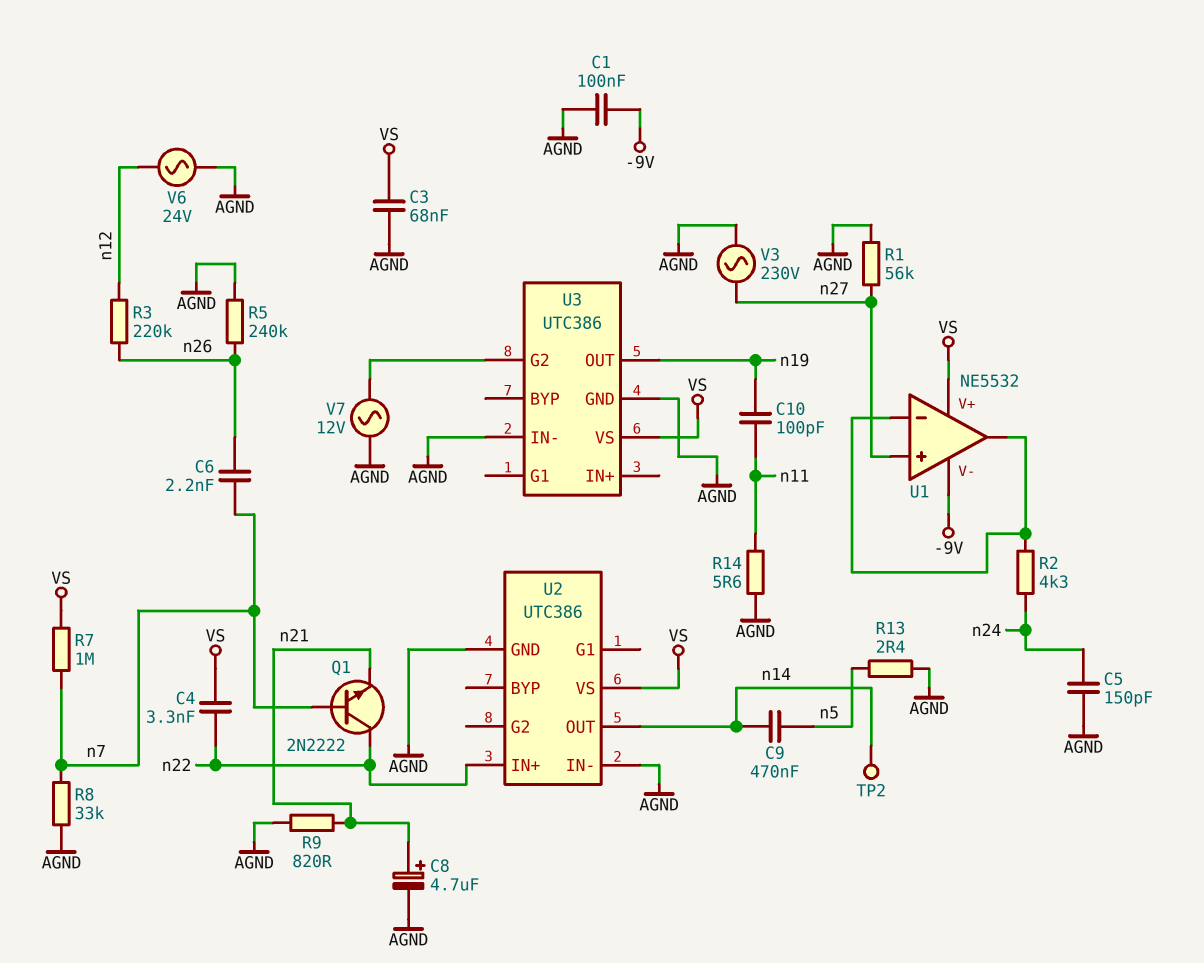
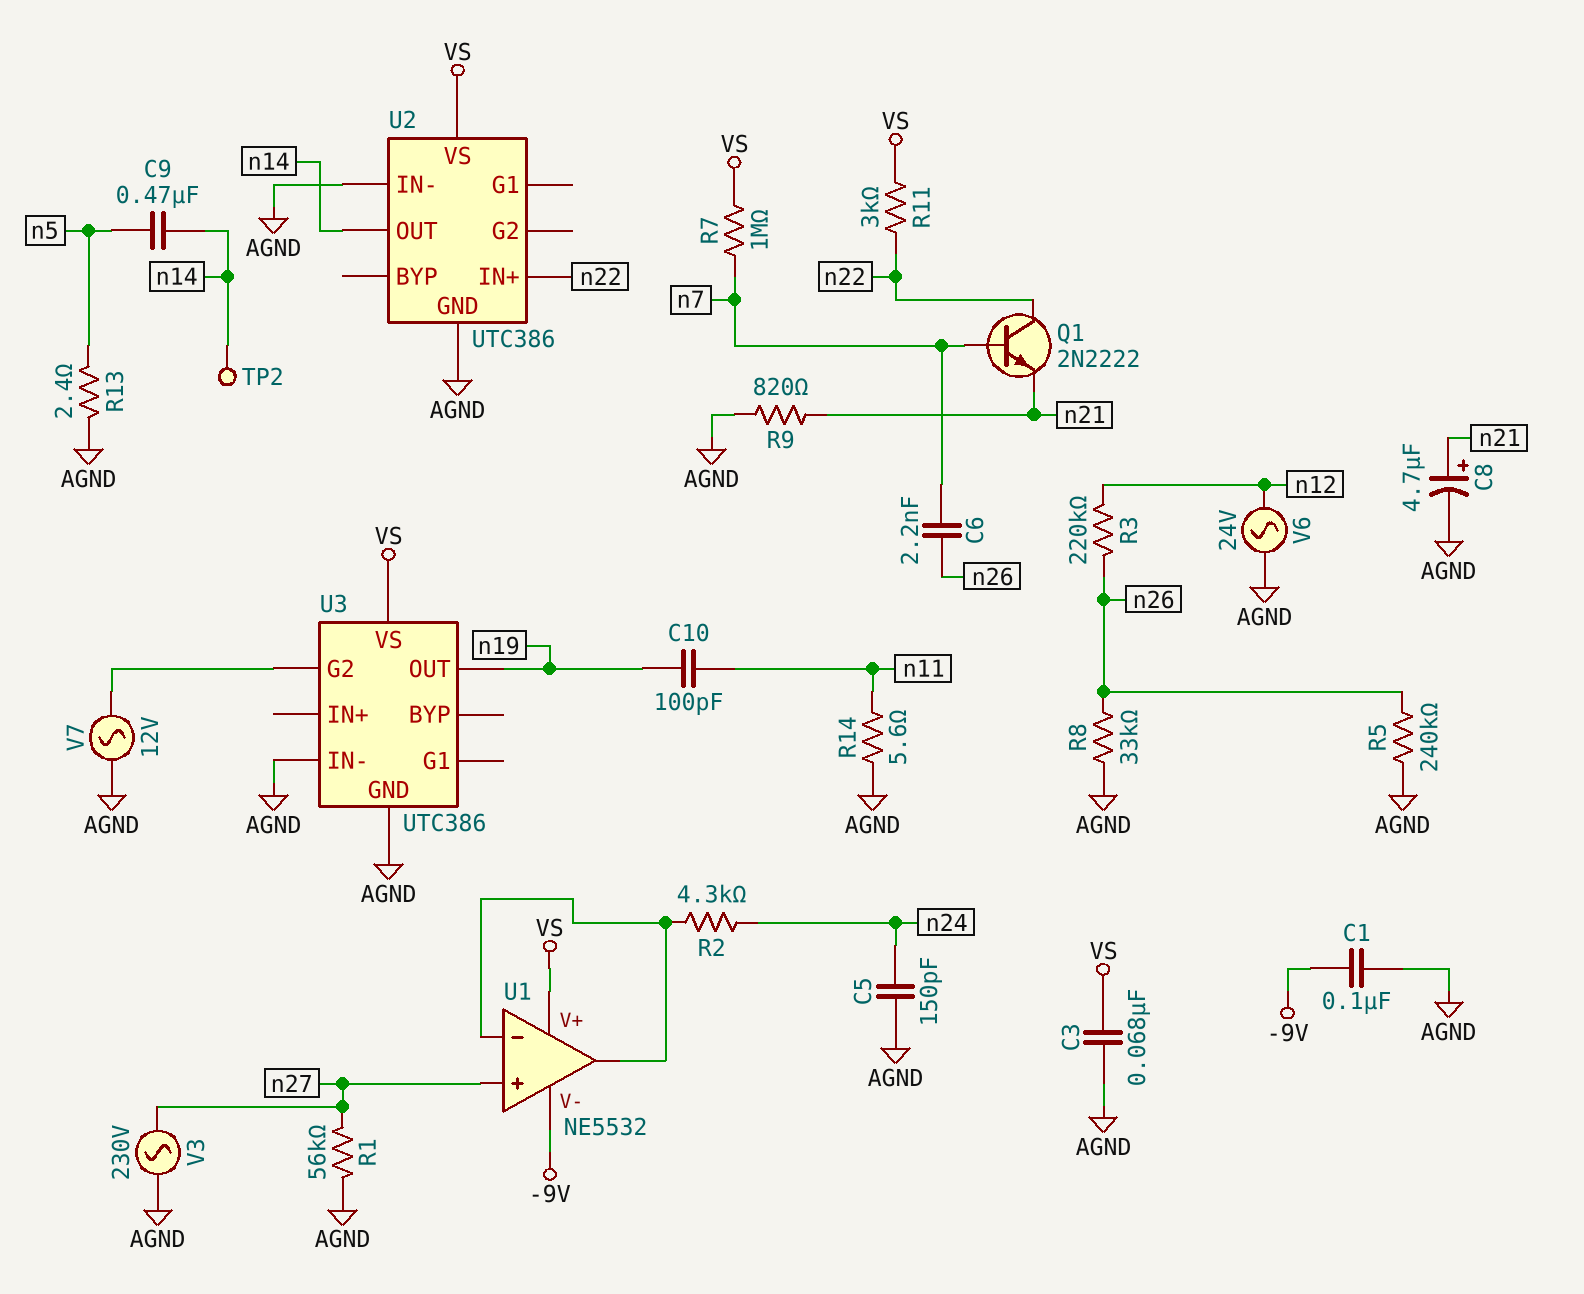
C4: 3.3nF (VS, n22) -> none
R8: 33k (AGND, n7) -> 33k (AGND, n26)
R11: none -> 3k (VS, n22)

